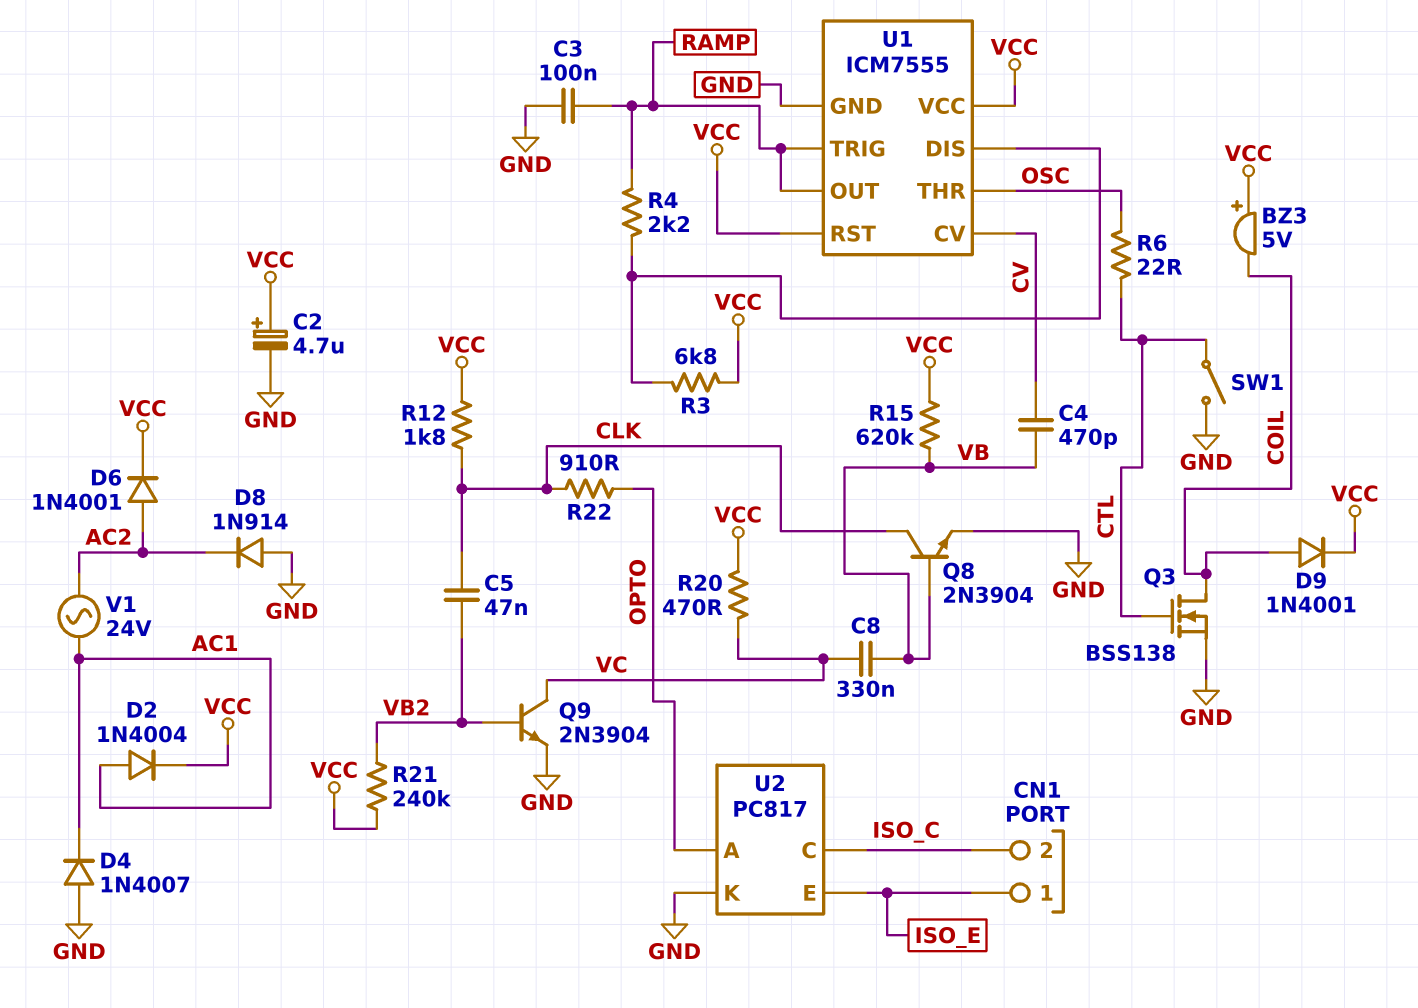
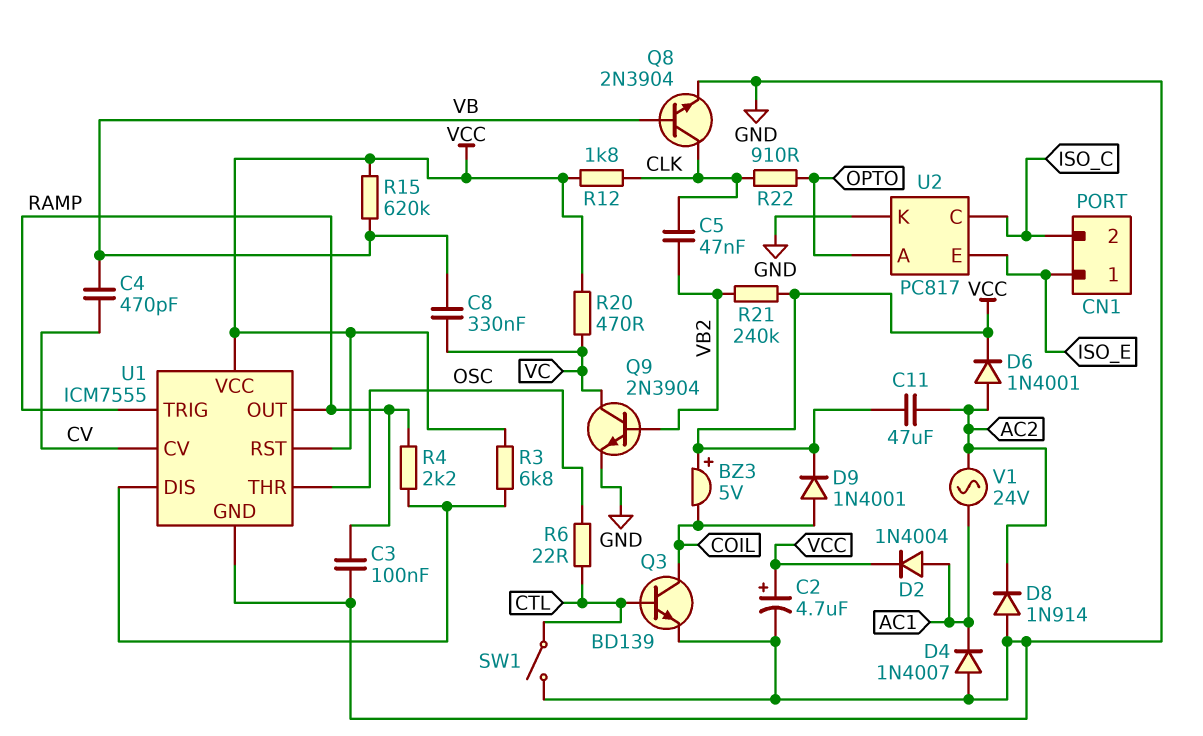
C11: none -> 47uF (AC2, VCC)
Q3: NMOS BSS138 (G CTL, D COIL, S GND) -> NPN BD139 (B CTL, C COIL, E GND)

